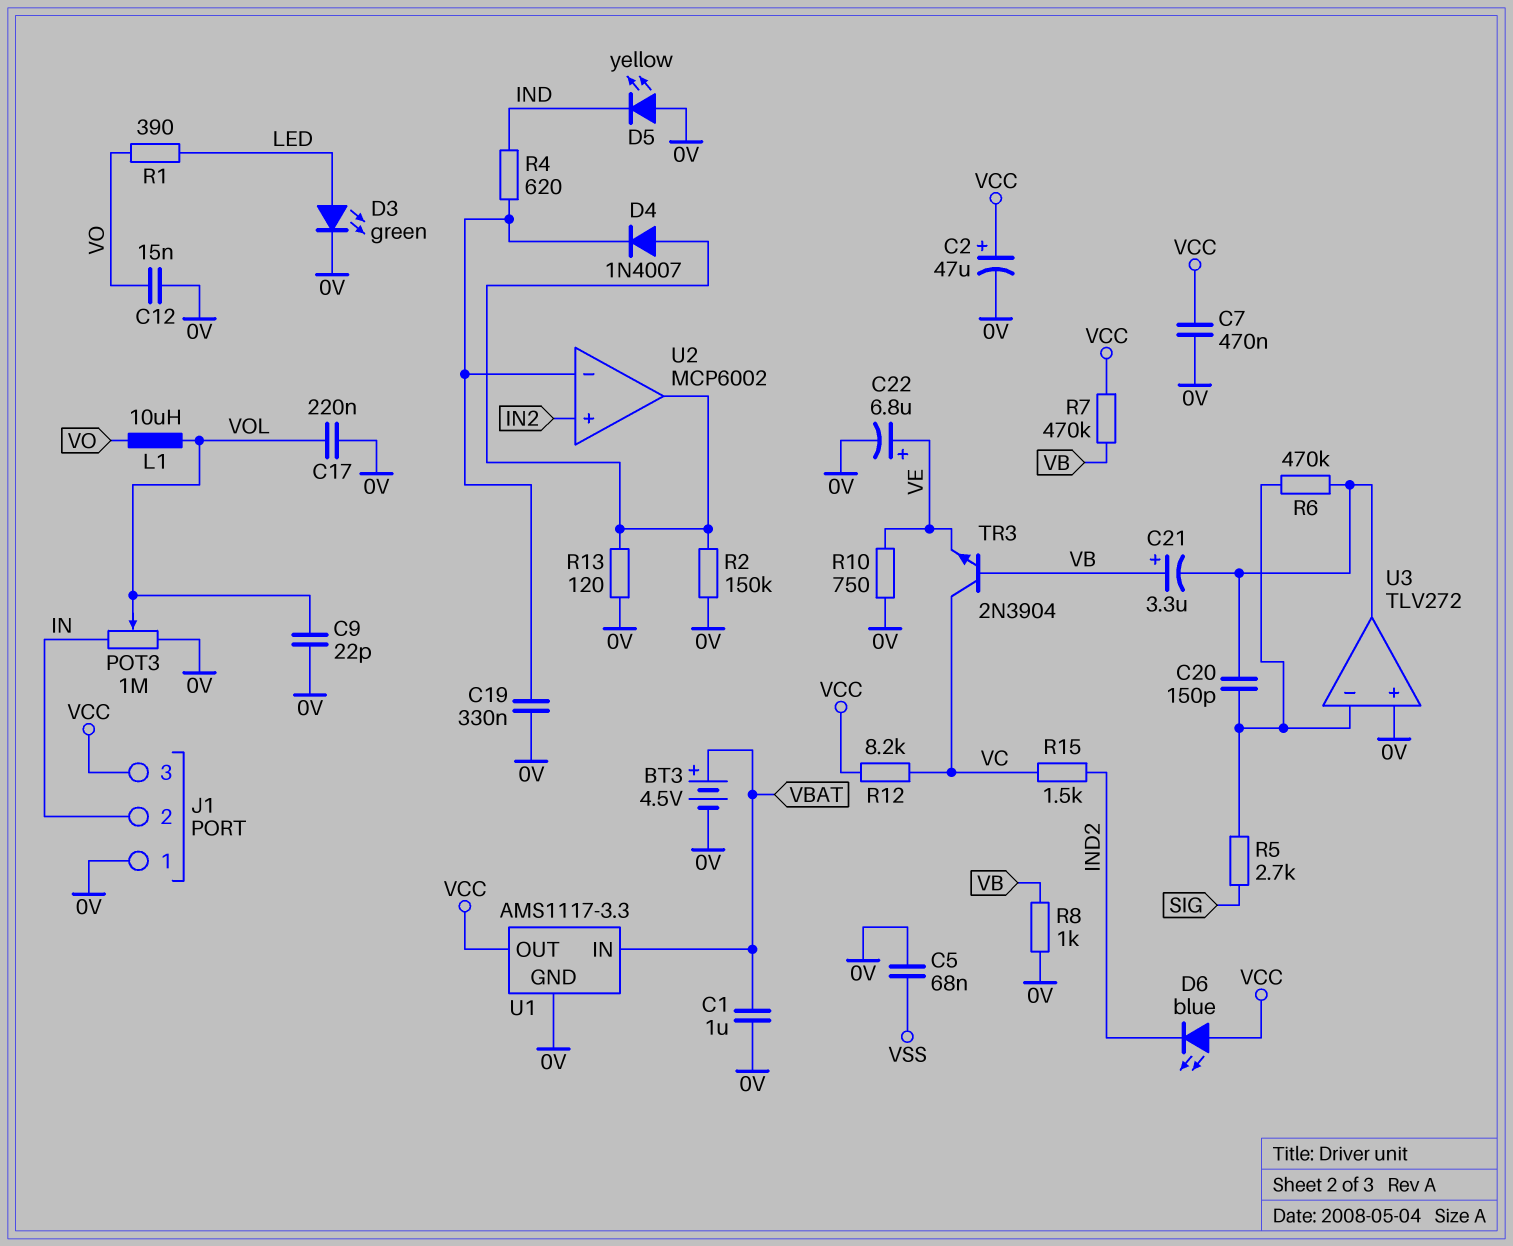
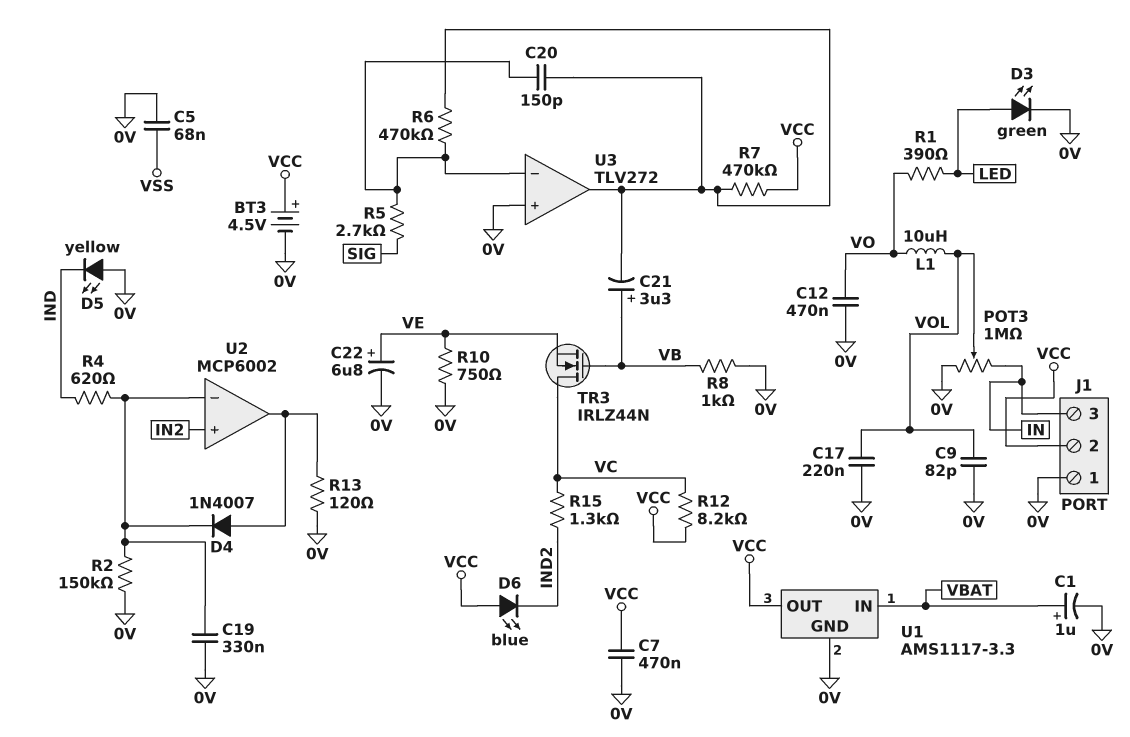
BT3: 4.5V (plus VBAT, minus 0V) -> 4.5V (plus VCC, minus 0V)
C1: 1uF (0V, VBAT) -> 1uF (plus VBAT, minus 0V)
C2: 47uF (plus VCC, minus 0V) -> none
C9: 22pF (0V, VOL) -> 82pF (0V, VOL)
C12: 15nF (0V, VO) -> 470nF (0V, VO)
J1 pin 2: IN -> VCC
J1 pin 3: VCC -> IN
R2: 150k (0V, U2/out) -> 150k (0V, U2/in-)
R7: 470k (VB, VCC) -> 470k (U3/out, VCC)
R15: 1.5k (IND2, VC) -> 1.3k (IND2, VC)
TR3: NPN 2N3904 (B VB, C VC, E VE) -> NMOS IRLZ44N (G VB, D VC, S VE)

